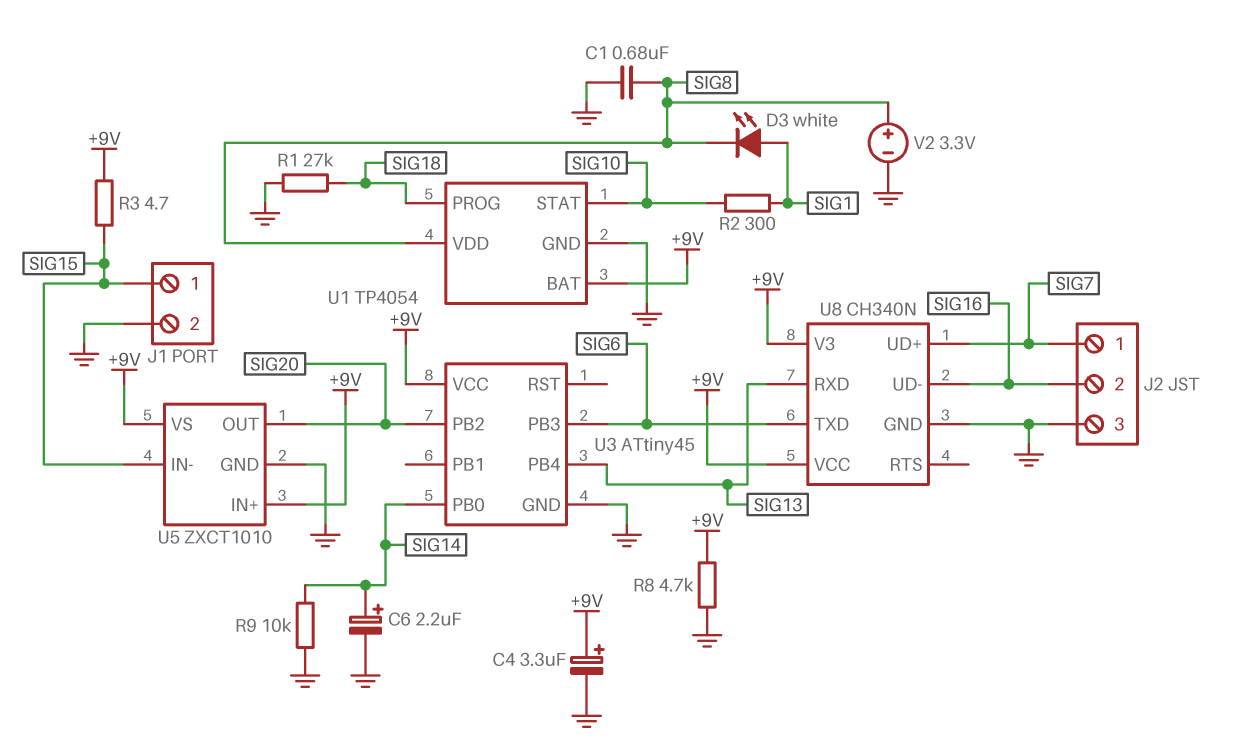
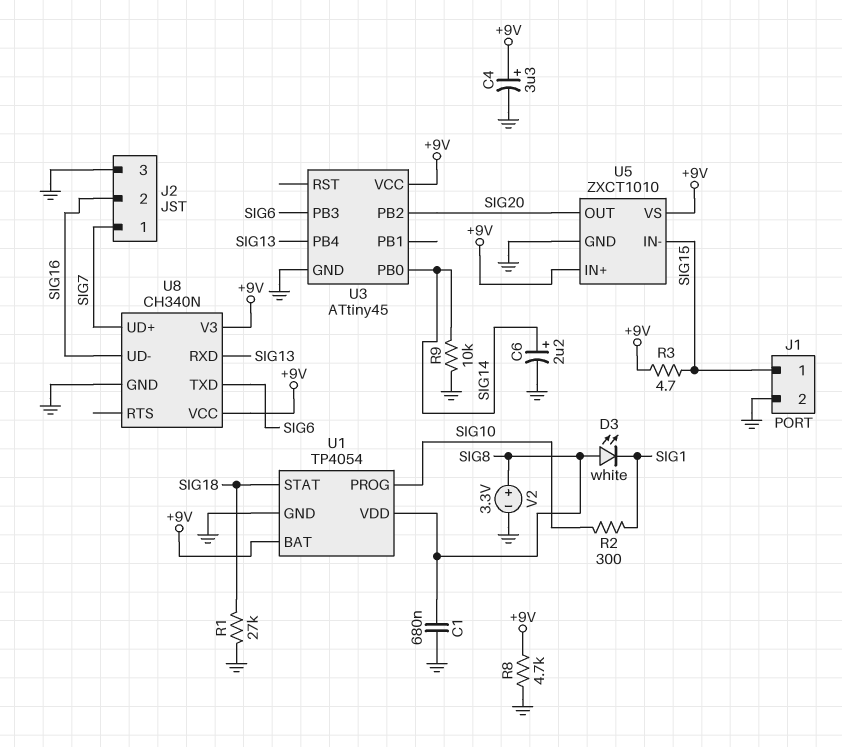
D3: LED white (A SIG1, K SIG8) -> LED white (A SIG8, K SIG1)
U1 pin PROG: SIG18 -> SIG10
U1 pin STAT: SIG10 -> SIG18

